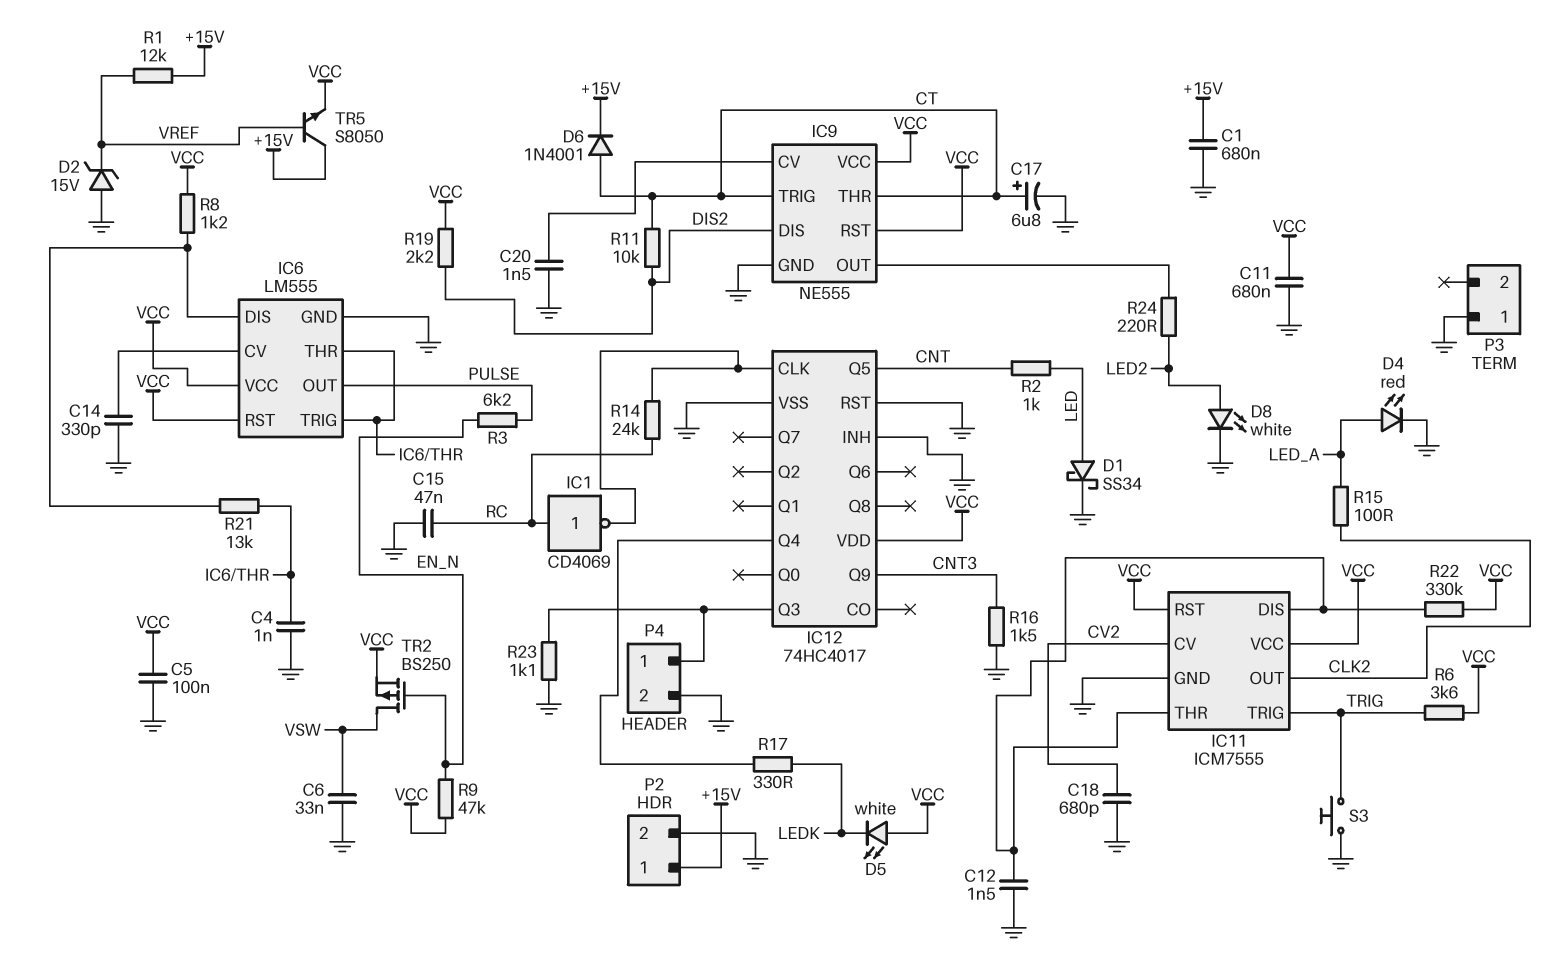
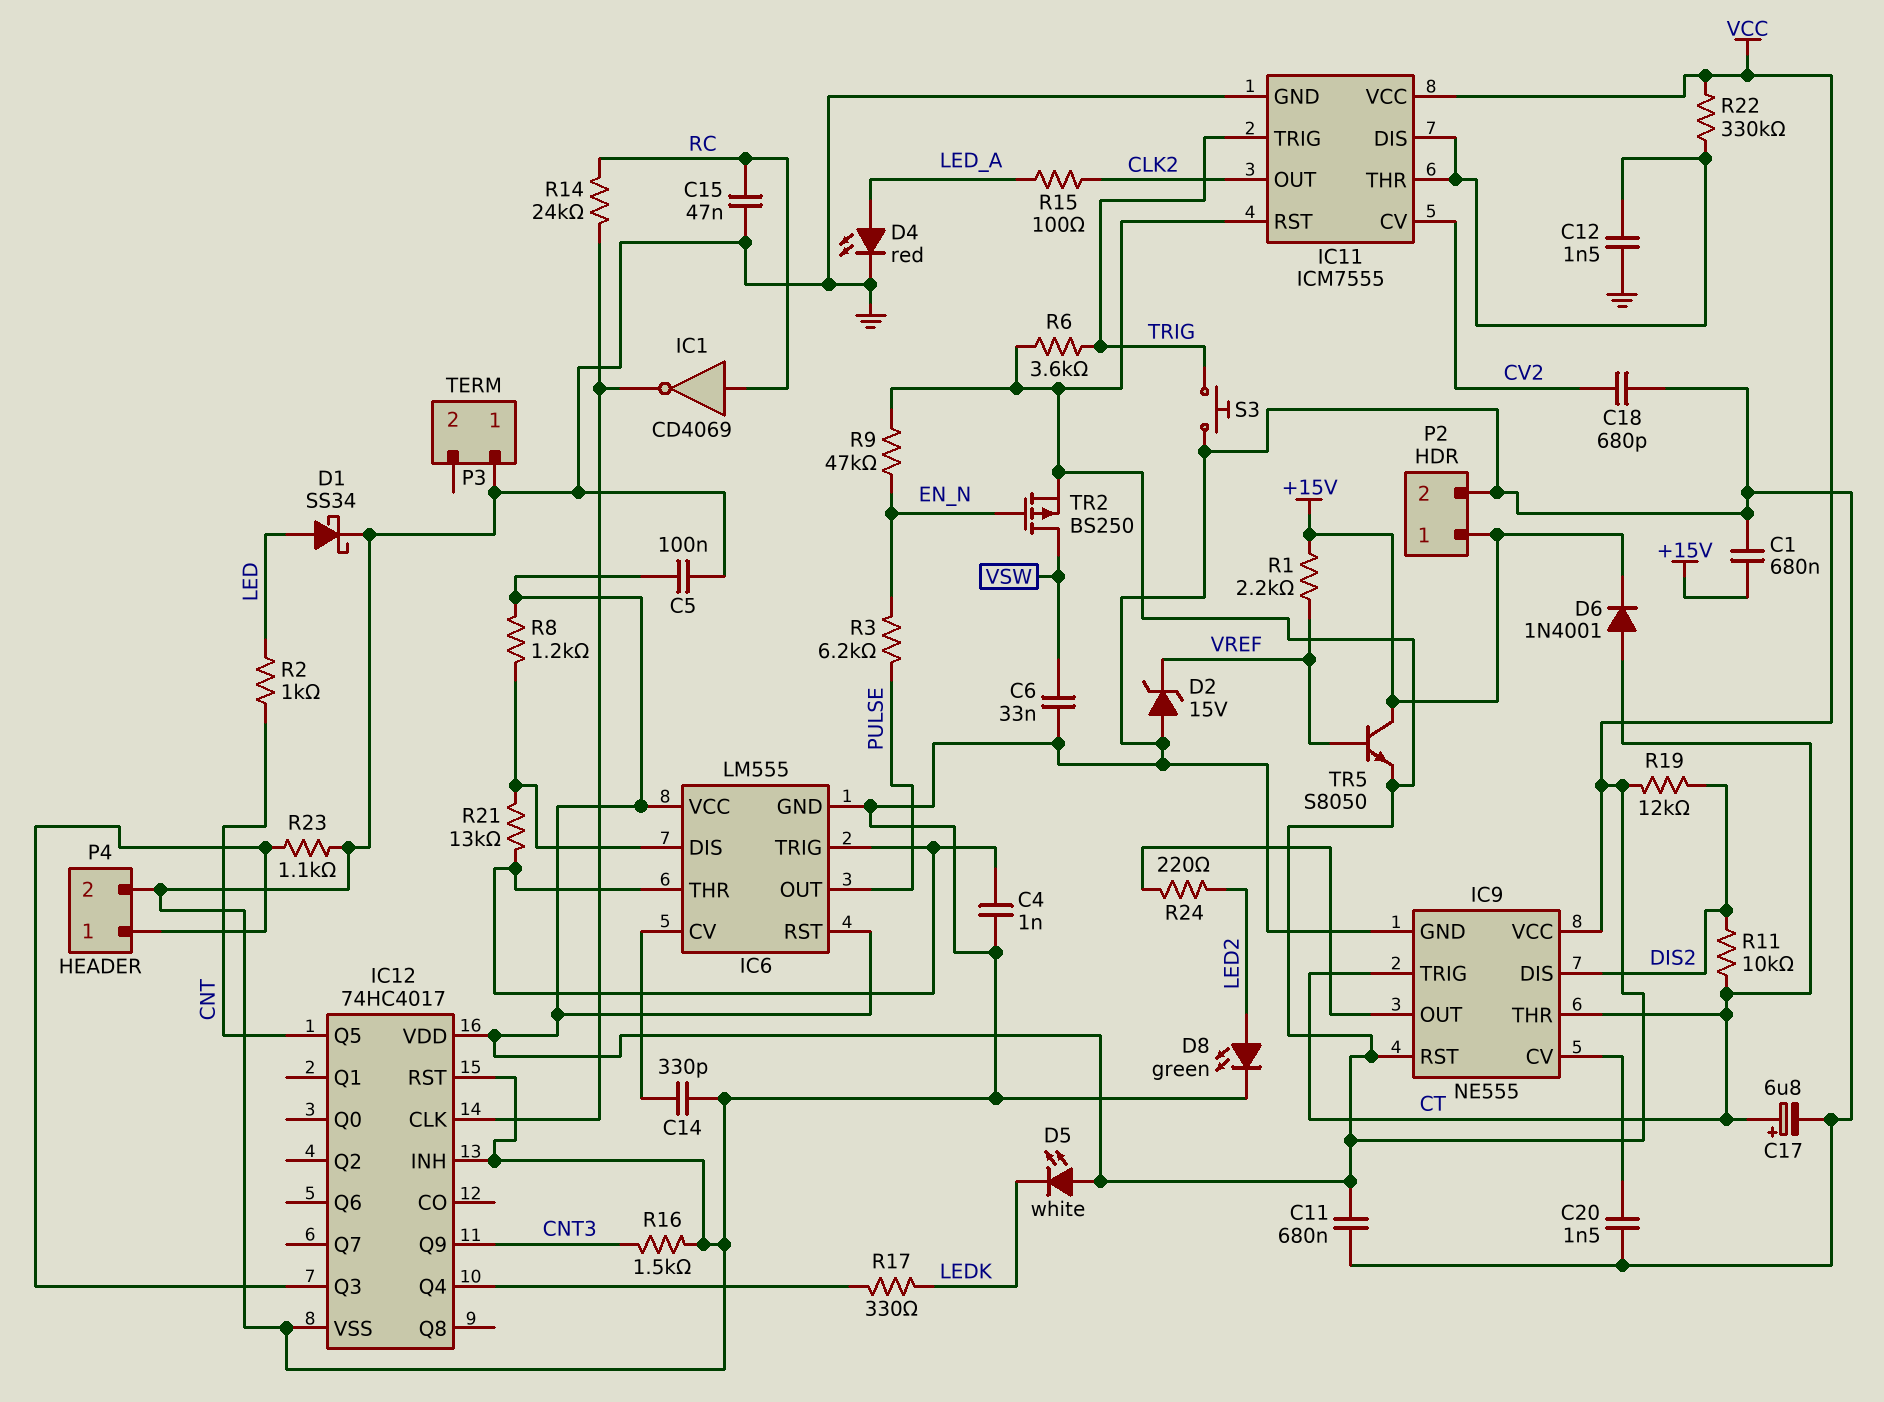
D8: LED white (A LED2, K GND) -> LED green (A LED2, K GND)
R1: 12k (+15V, VREF) -> 2.2k (+15V, VREF)
R19: 2.2k (DIS2, VCC) -> 12k (DIS2, VCC)

